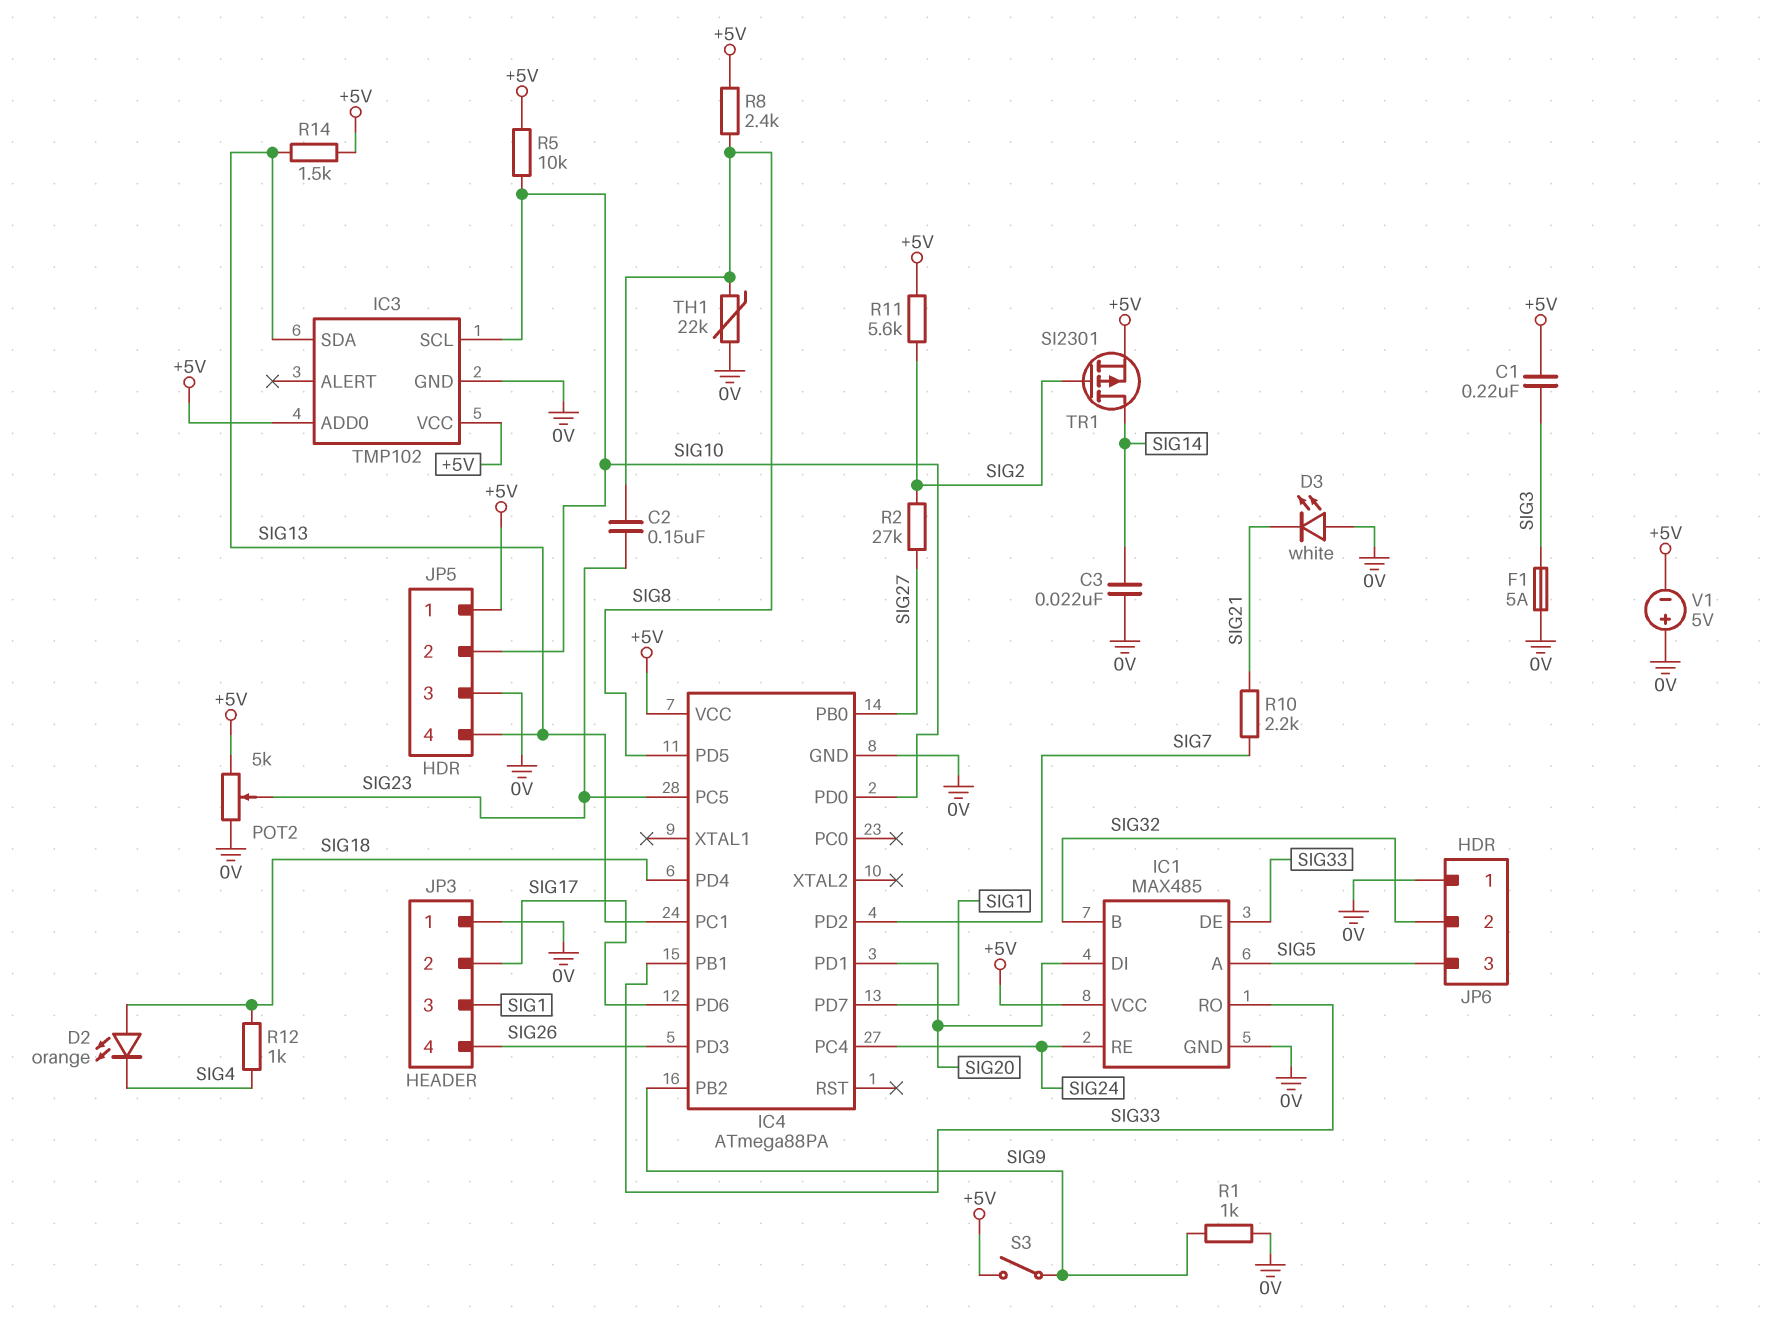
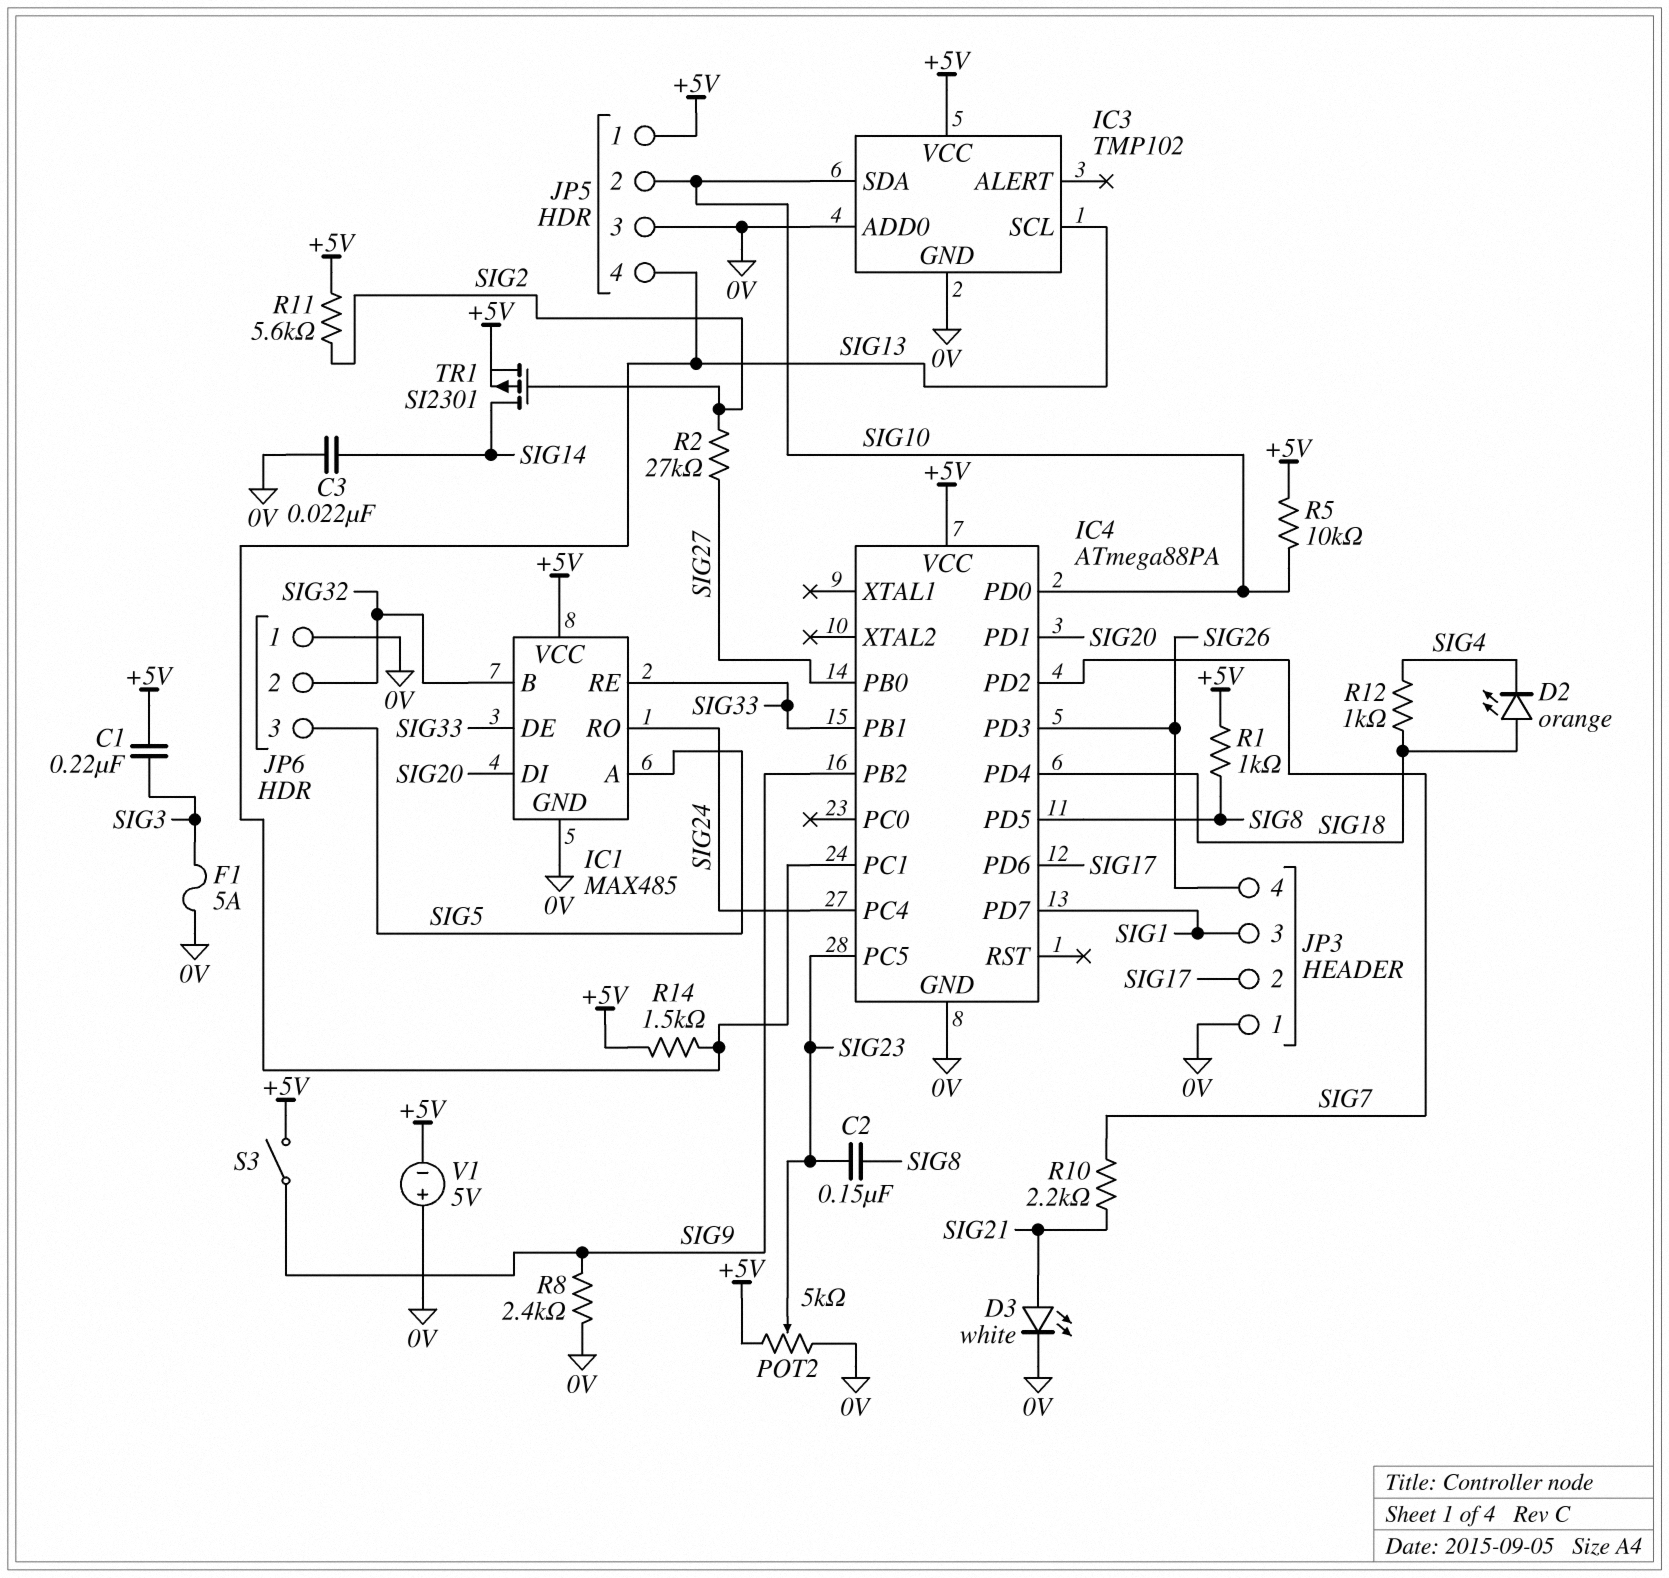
D3: LED white (A 0V, K SIG21) -> LED white (A SIG21, K 0V)
IC1 pin RE: SIG24 -> SIG33
IC1 pin RO: SIG33 -> SIG24
IC3 pin ADD0: +5V -> 0V
IC3 pin SCL: SIG10 -> SIG13
IC3 pin SDA: SIG13 -> SIG10
R1: 1k (0V, SIG9) -> 1k (+5V, SIG8)
R8: 2.4k (+5V, SIG8) -> 2.4k (0V, SIG9)
TH1: 22k (0V, SIG8) -> none

